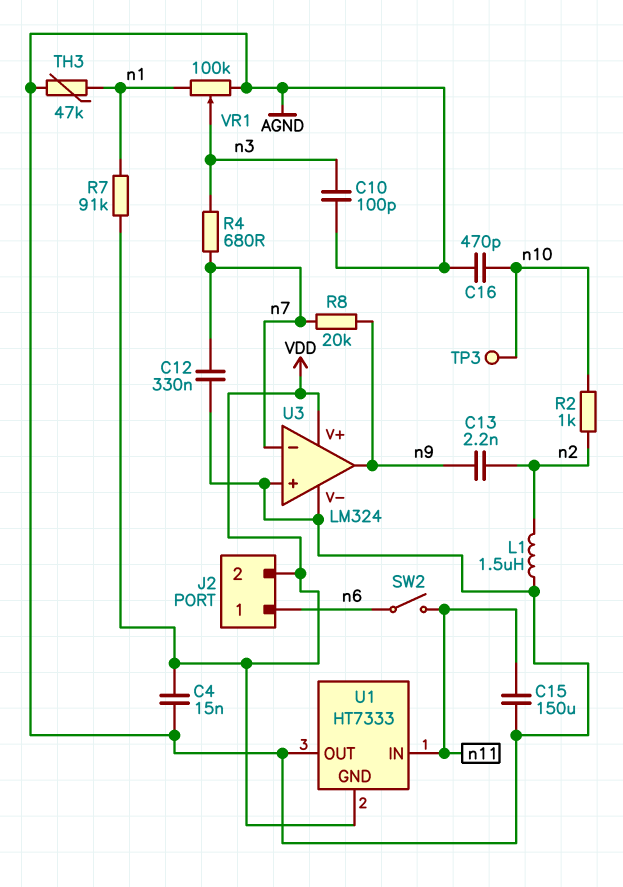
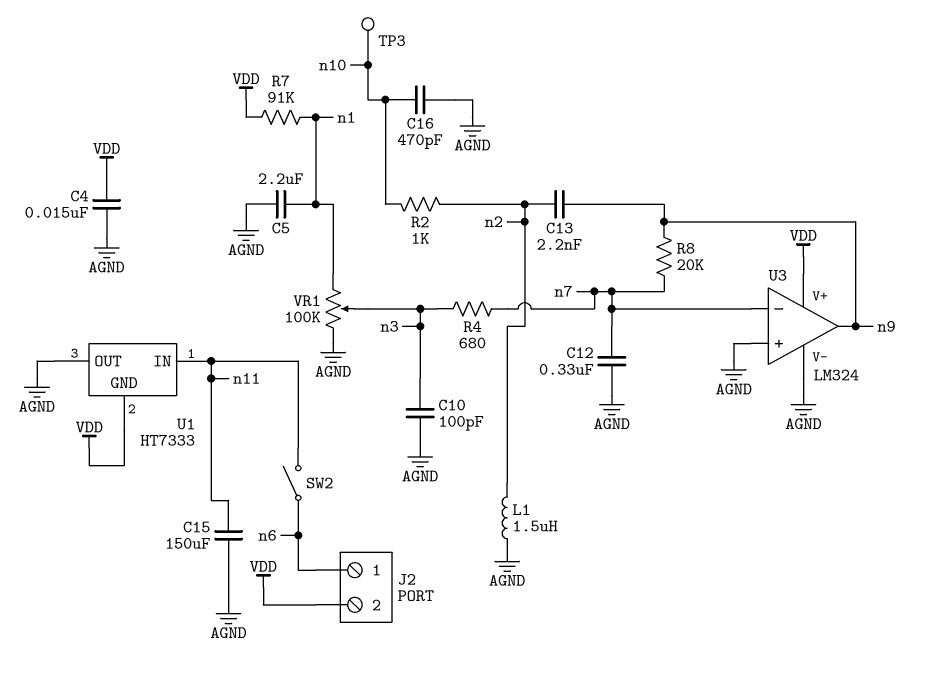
C5: none -> 2.2uF (AGND, n1)
TH3: 47k (AGND, n1) -> none

